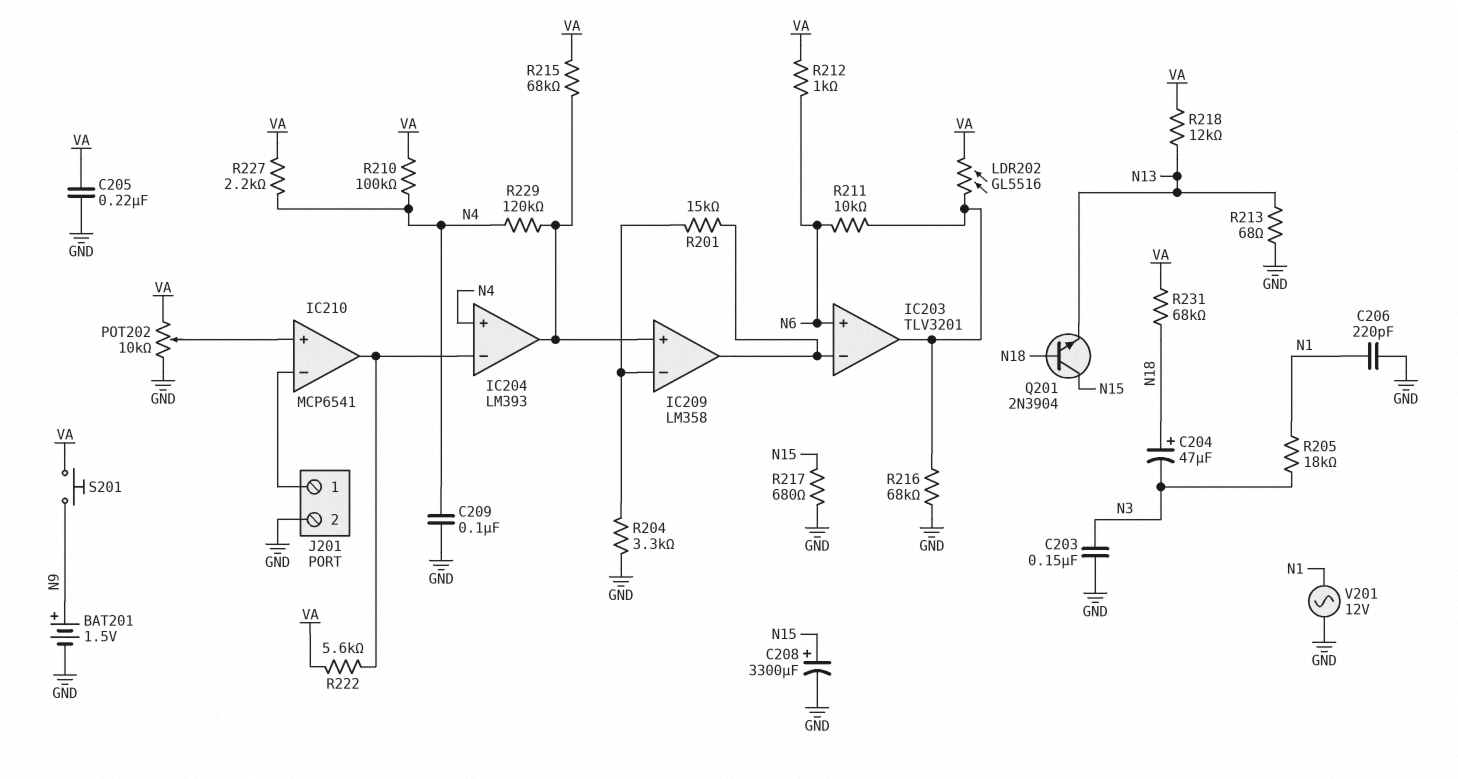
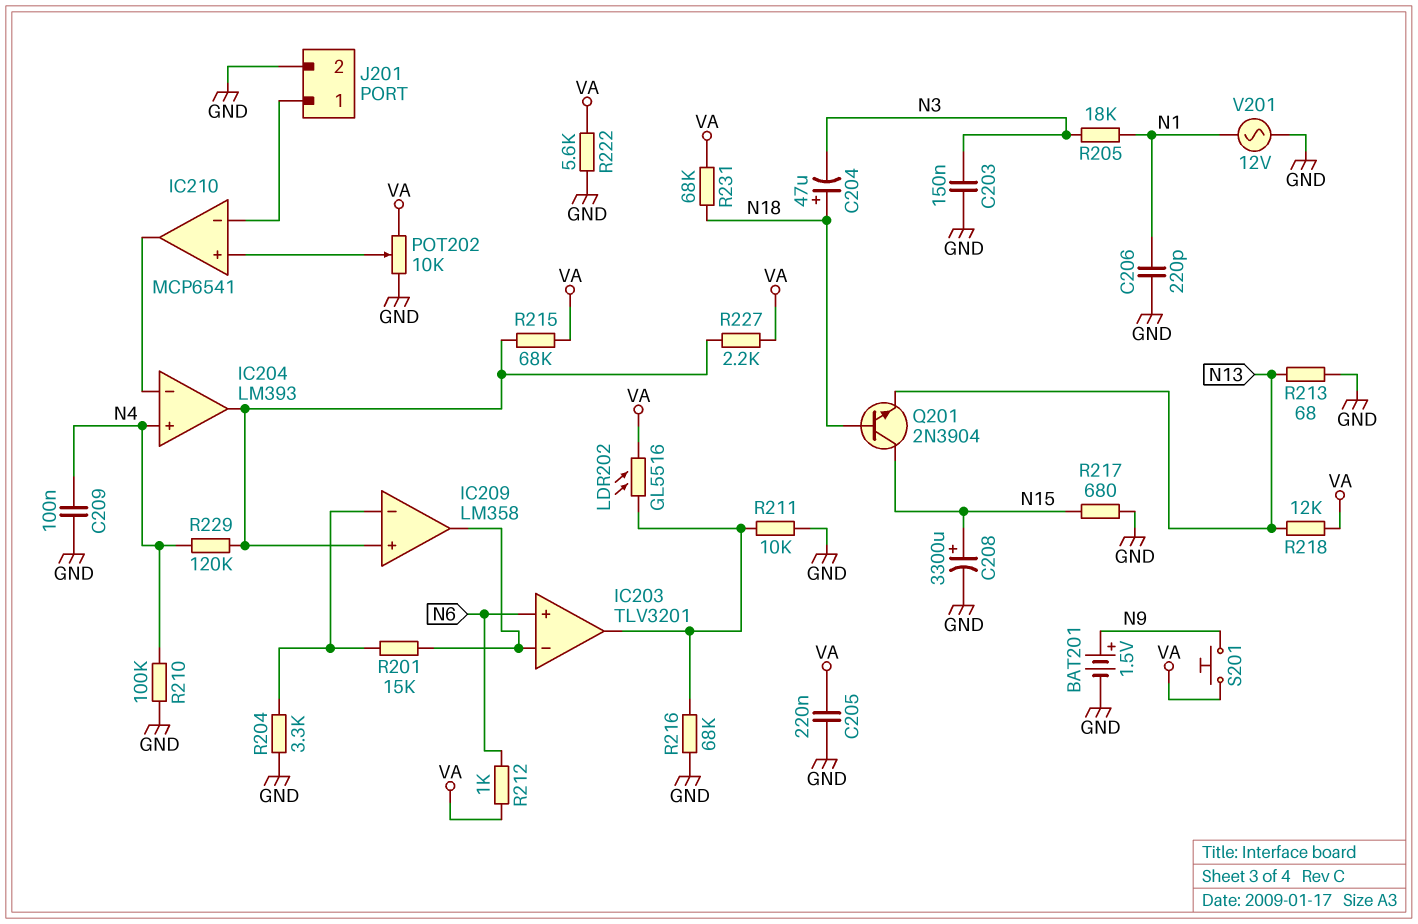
R210: 100k (N4, VA) -> 100k (GND, N4)
R211: 10k (IC203/out, N6) -> 10k (GND, IC203/out)
R222: 5.6k (IC204/in-, VA) -> 5.6k (GND, VA)
R227: 2.2k (N4, VA) -> 2.2k (IC204/out, VA)

